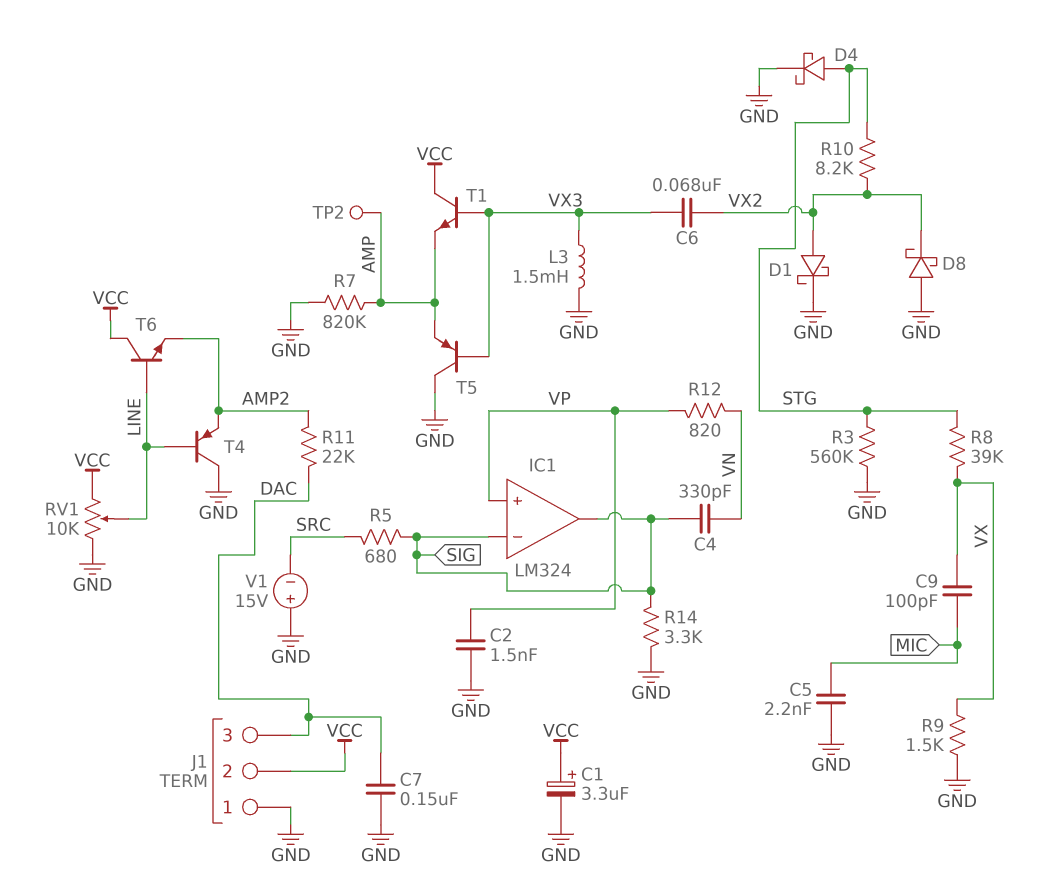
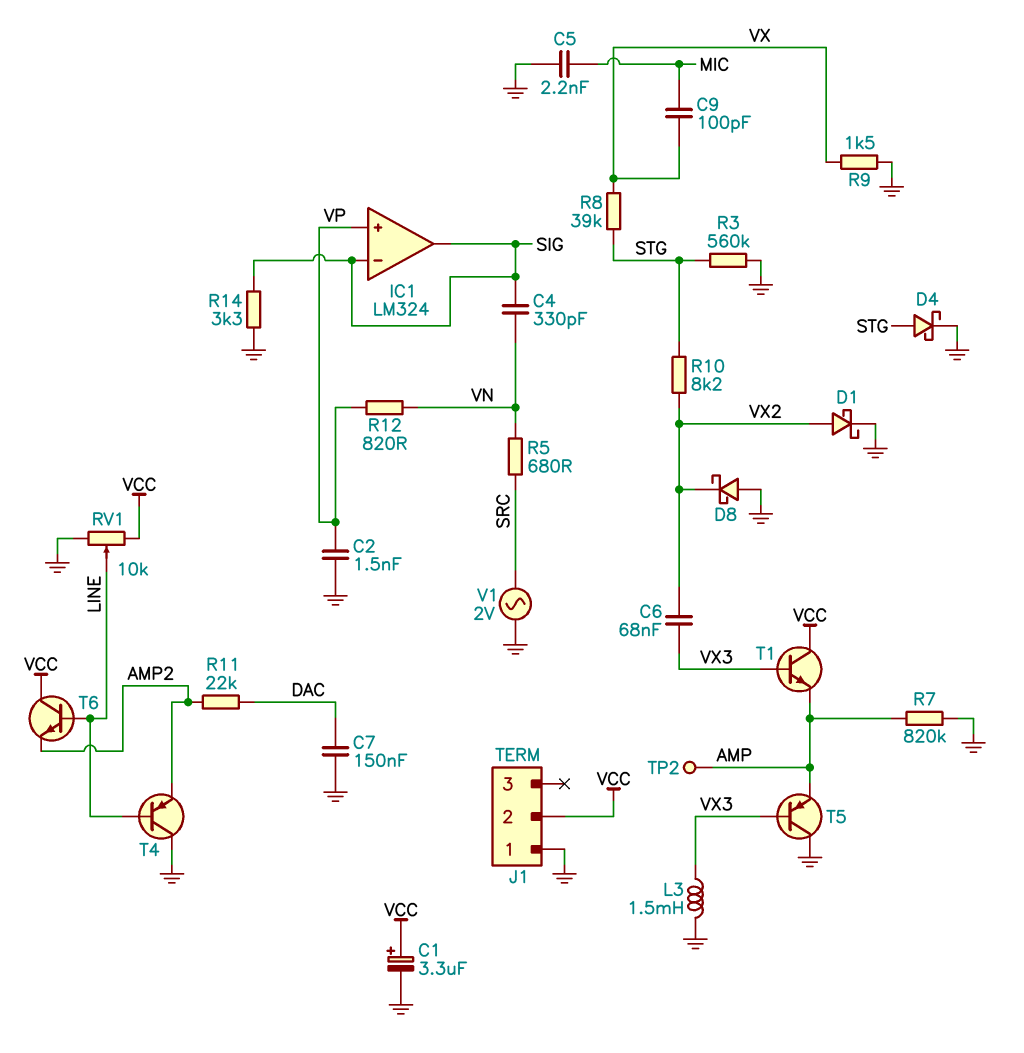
J1 pin 3: DAC -> none
R5: 680 (SIG, SRC) -> 680 (SRC, VN)
V1: 15V (plus GND, minus SRC) -> AC 2V (GND, SRC)

